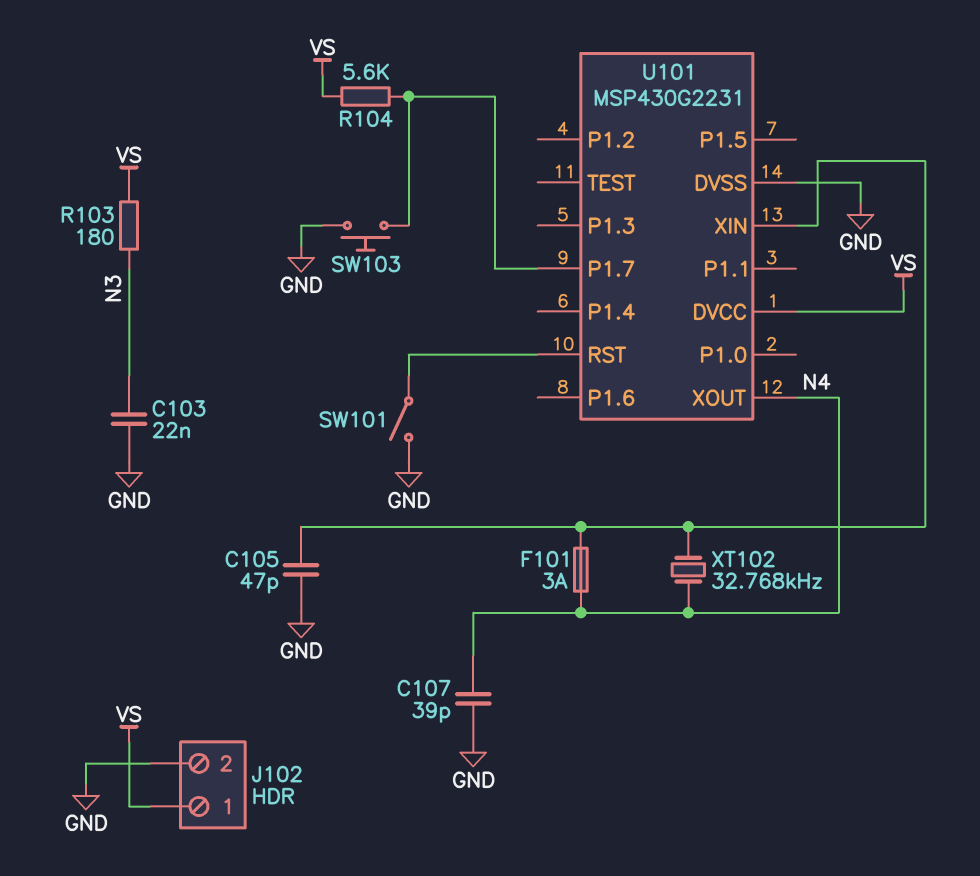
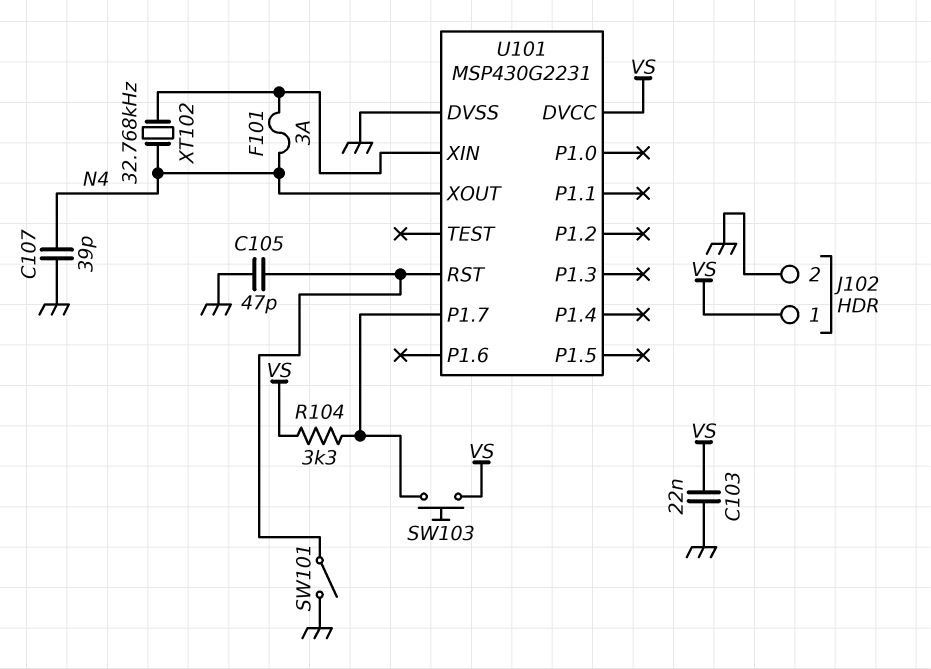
C103: 22nF (GND, N3) -> 22nF (GND, VS)
C105: 47pF (GND, U101/XIN) -> 47pF (GND, U101/RST)
R103: 180 (N3, VS) -> none
R104: 5.6k (U101/P1.7, VS) -> 3.3k (U101/P1.7, VS)
SW103: button (GND, U101/P1.7) -> button (U101/P1.7, VS)

